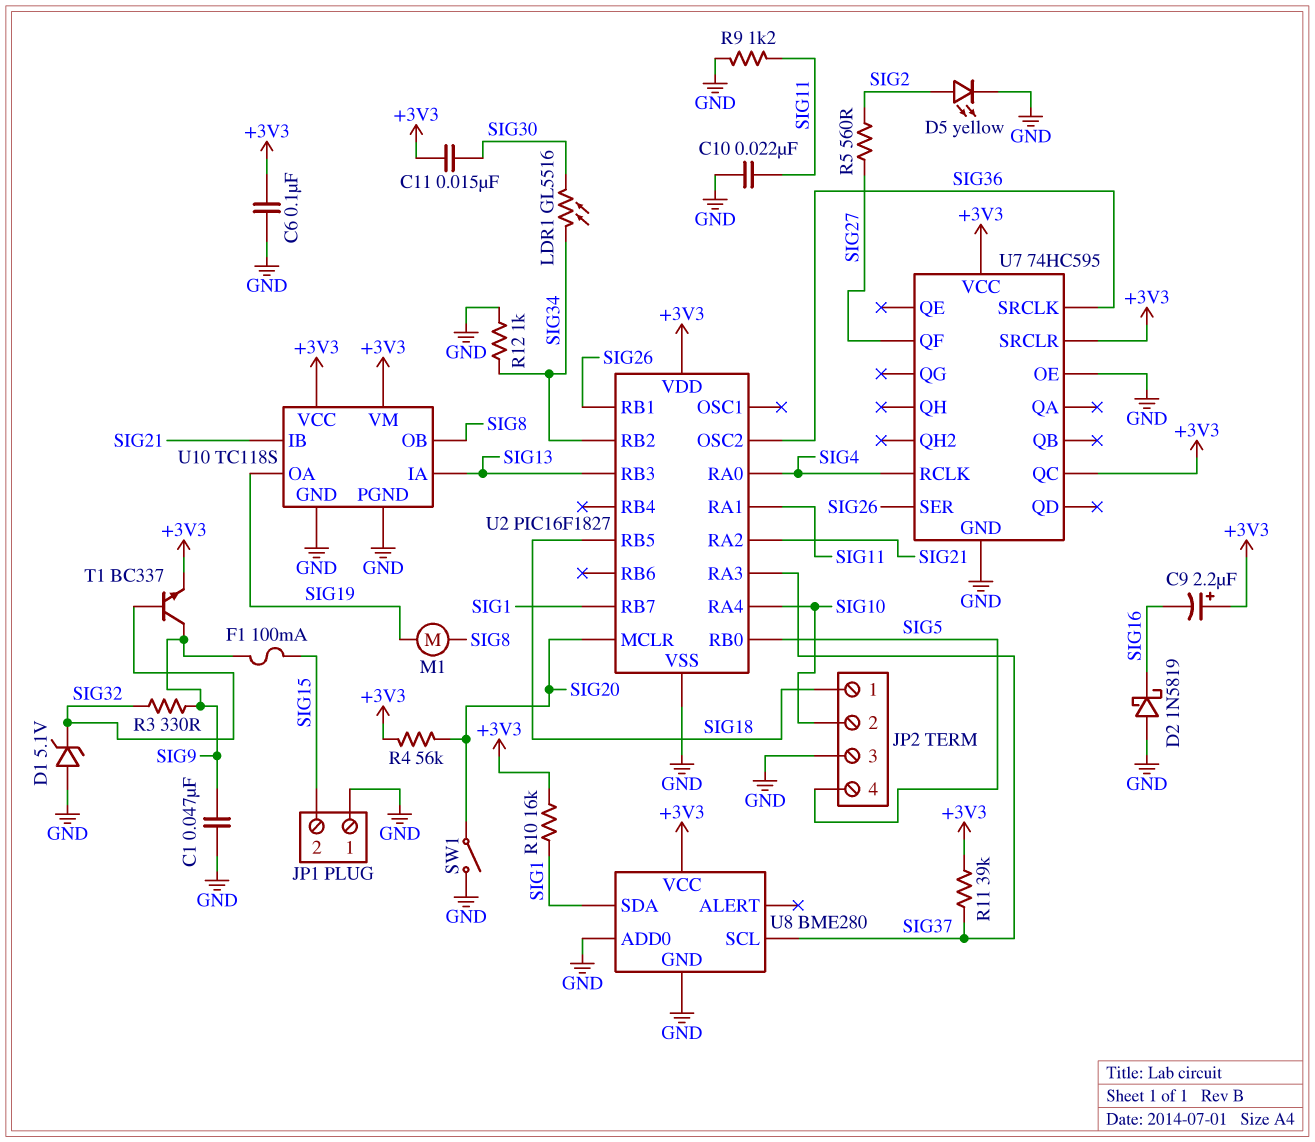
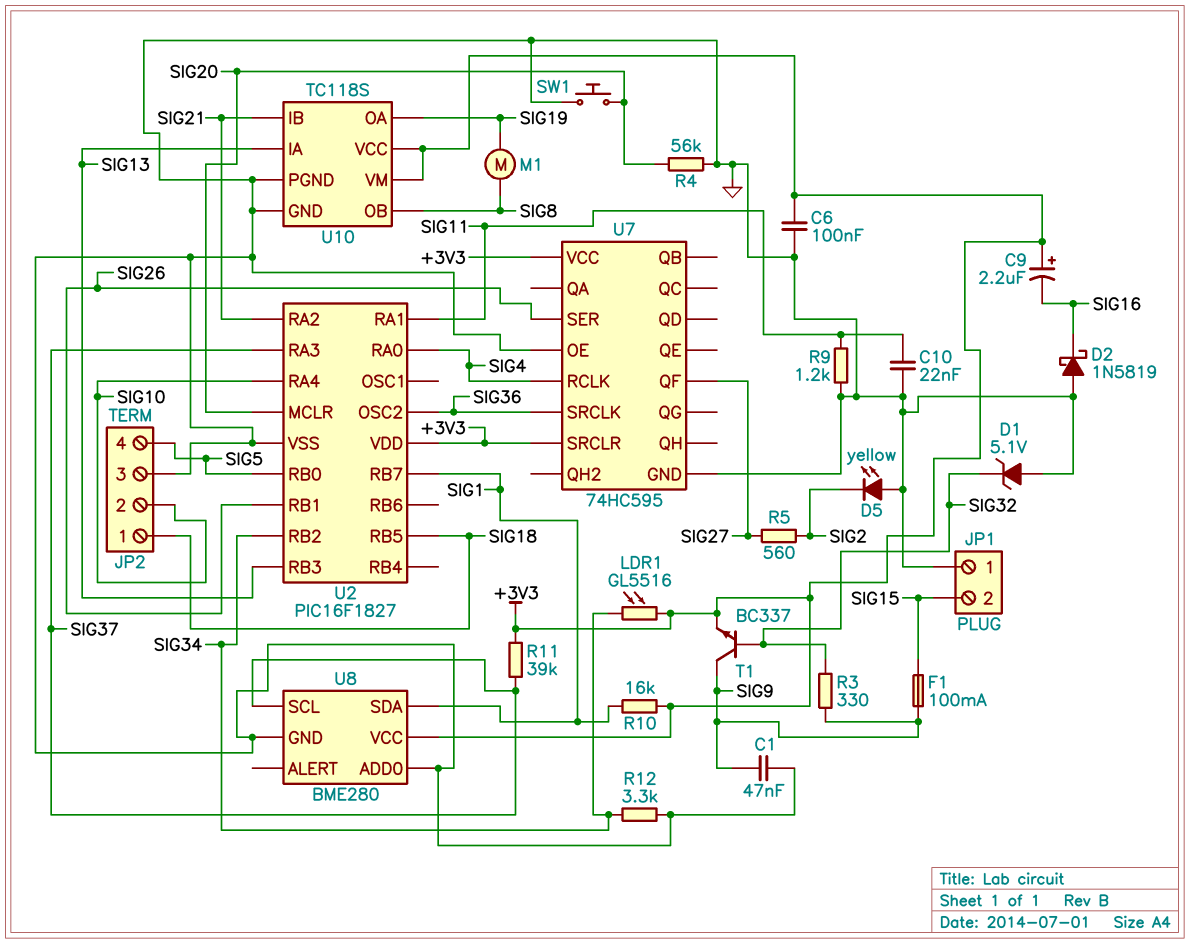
C11: 15nF (+3V3, SIG30) -> none
D5: LED yellow (A SIG2, K GND) -> LED yellow (A GND, K SIG2)
LDR1: GL5516 (SIG30, SIG34) -> GL5516 (+3V3, SIG34)
R4: 56k (+3V3, SIG20) -> 56k (GND, SIG20)
R12: 1k (GND, SIG34) -> 3.3k (GND, SIG34)
SW1: switch (GND, SIG20) -> button (GND, SIG20)
U7 pin QC: +3V3 -> none

